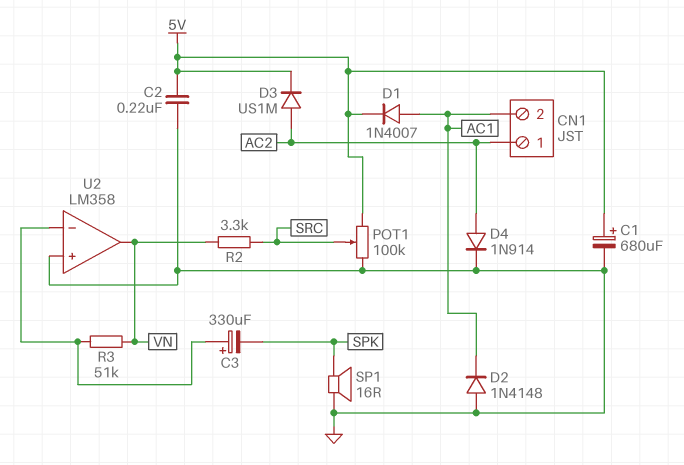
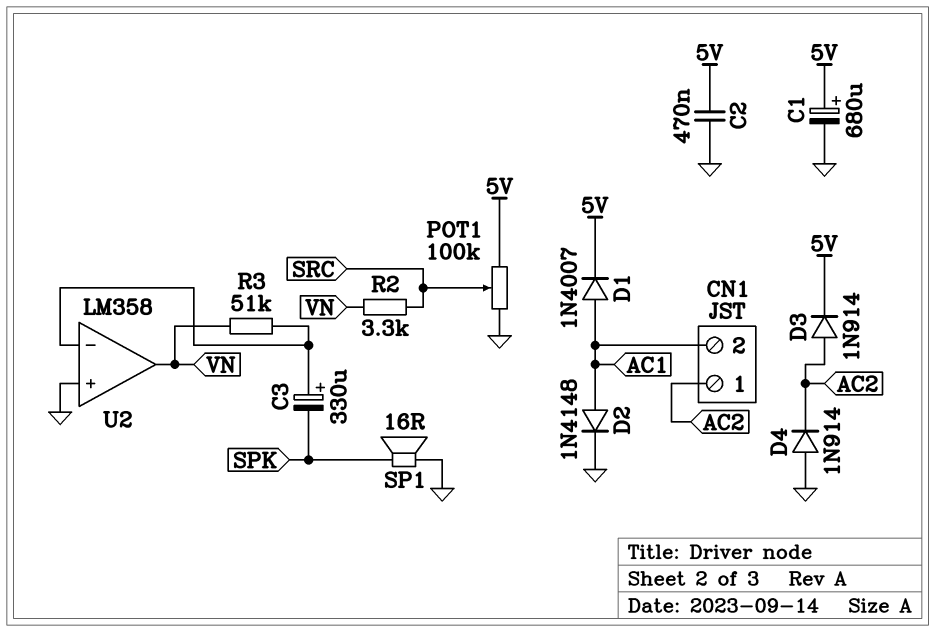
C2: 220nF (5V, GND) -> 470nF (5V, GND)
D2: diode 1N4148 (A GND, K AC1) -> diode 1N4148 (A AC1, K GND)
D3: diode US1M (A AC2, K 5V) -> diode 1N914 (A AC2, K 5V)
D4: diode 1N914 (A AC2, K GND) -> diode 1N914 (A GND, K AC2)

